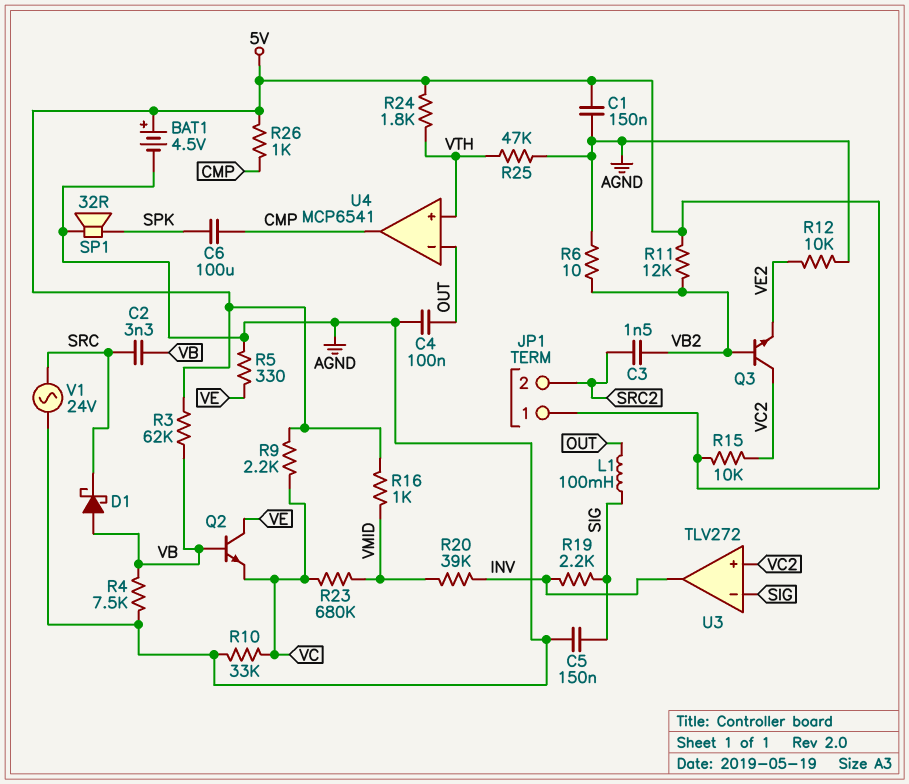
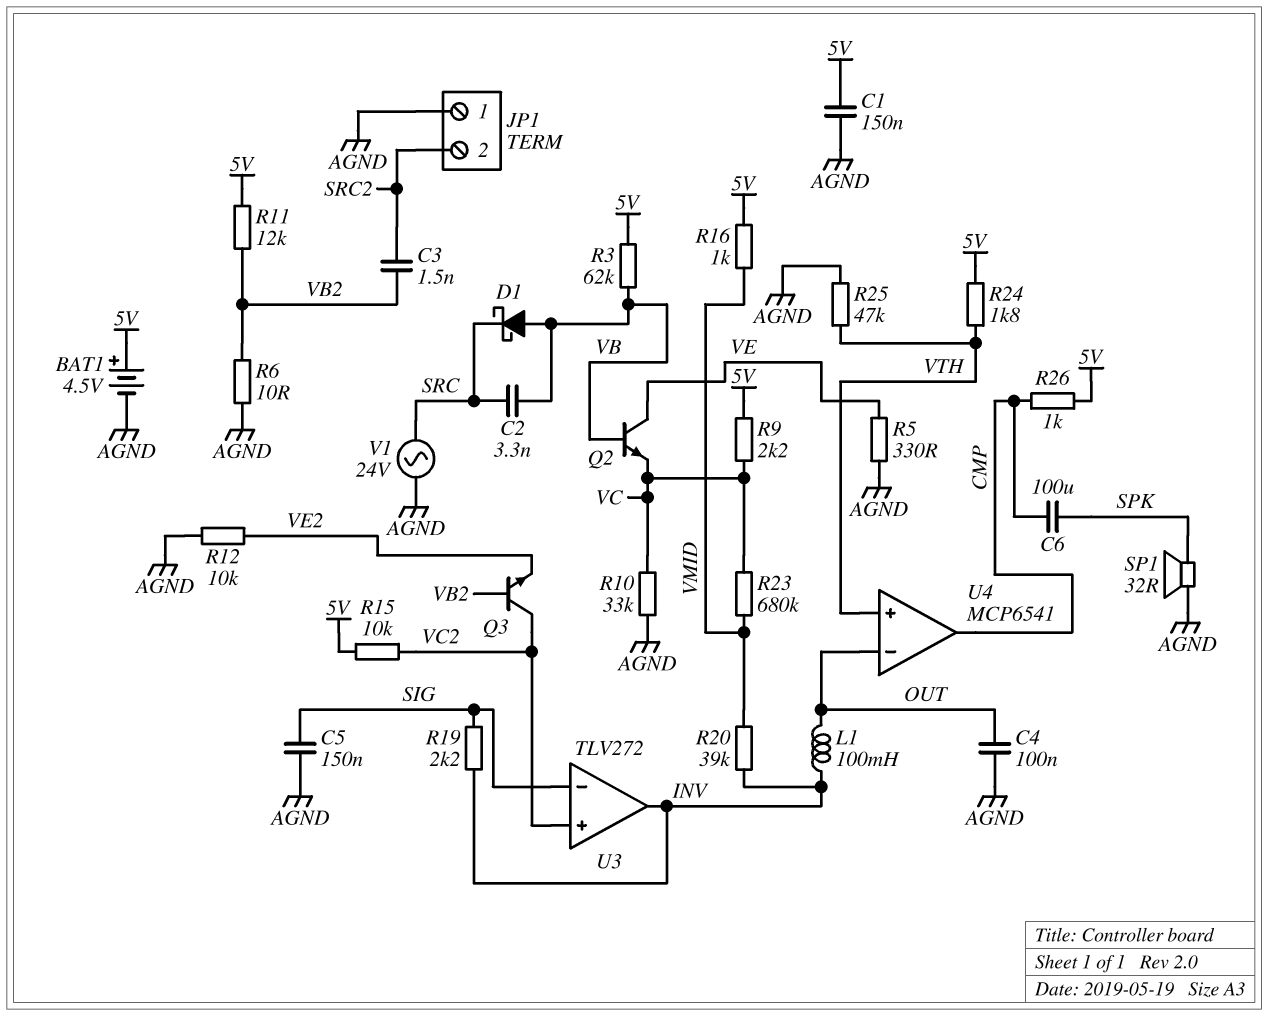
JP1 pin 1: 5V -> AGND
L1: 100mH (OUT, SIG) -> 100mH (INV, OUT)
R4: 7.5k (AGND, VB) -> none

